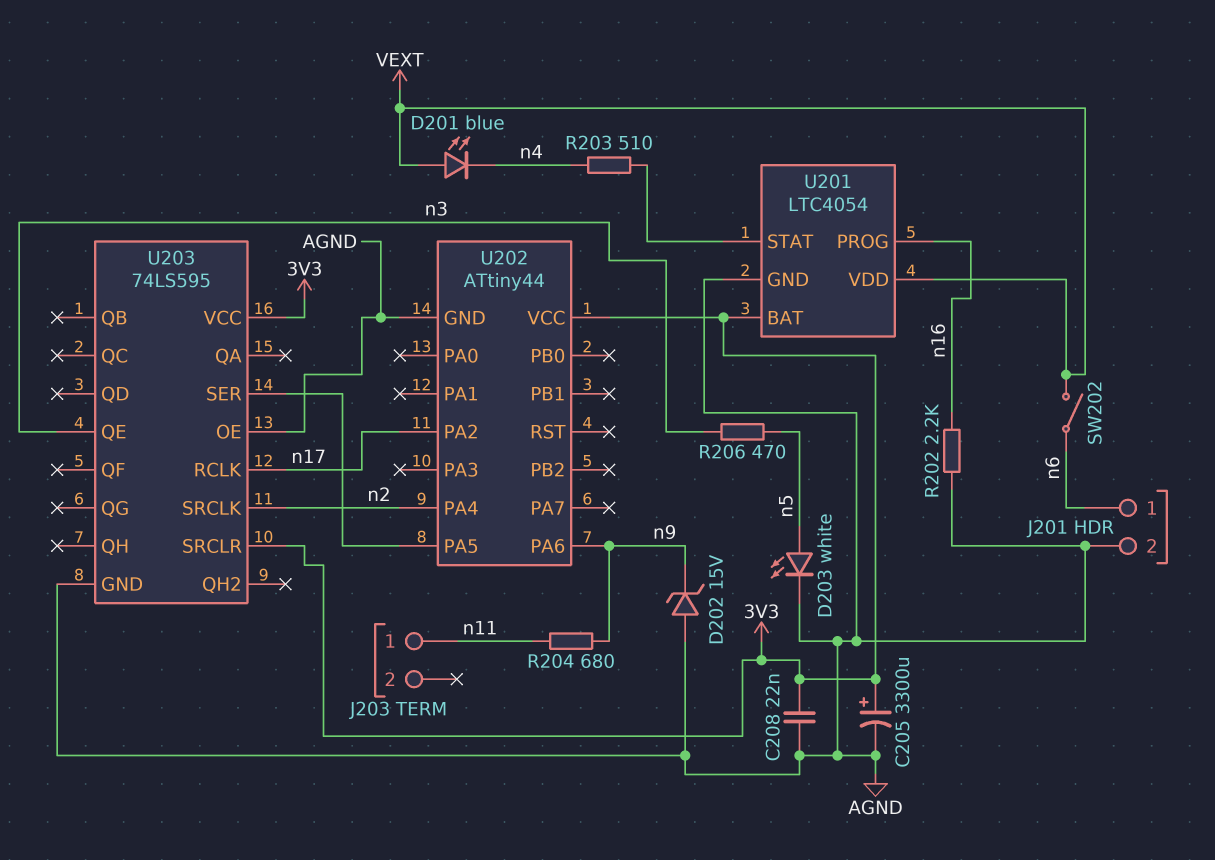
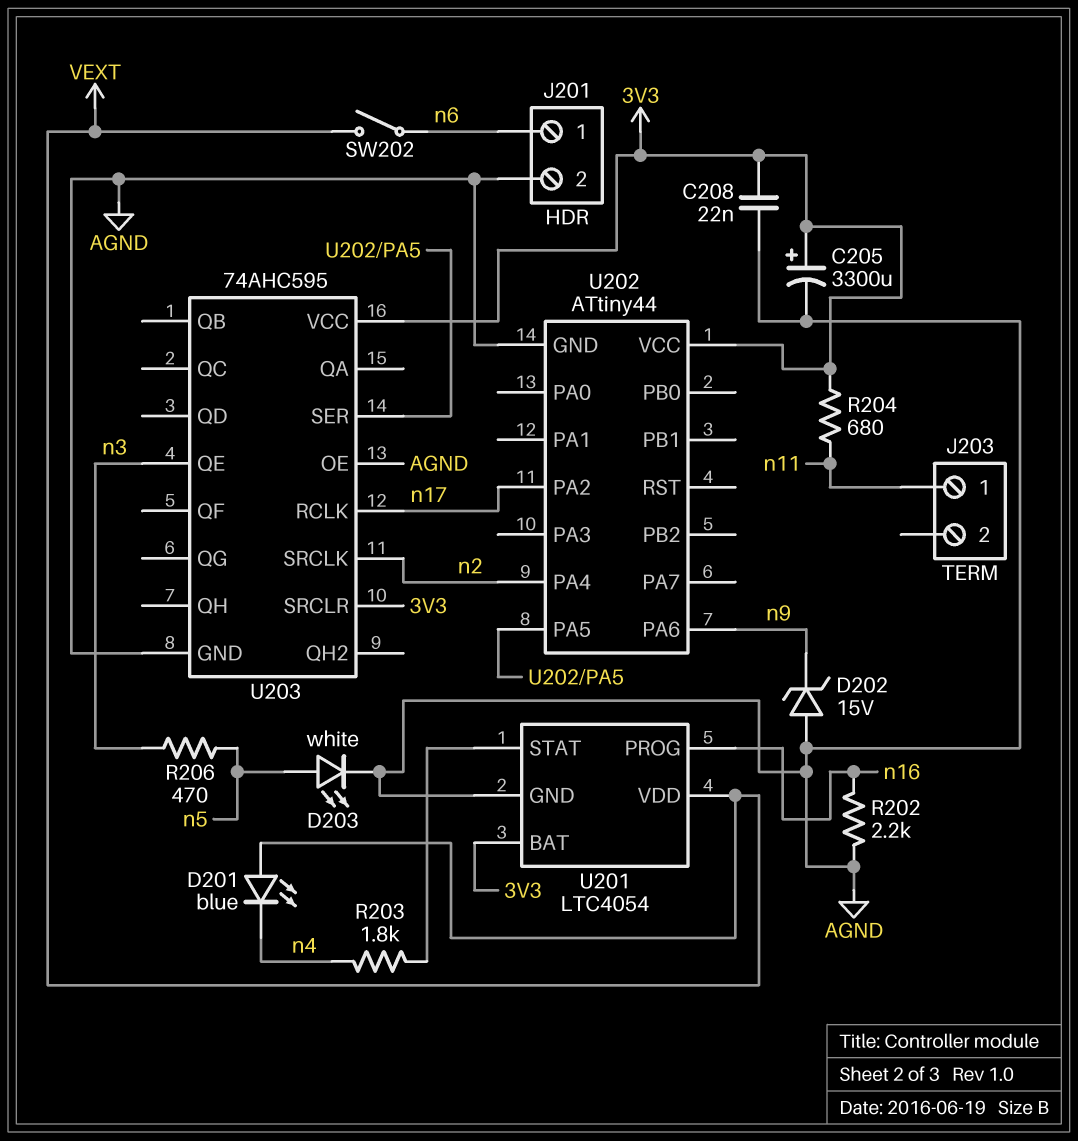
R203: 510 (U201/STAT, n4) -> 1.8k (U201/STAT, n4)
R204: 680 (n9, n11) -> 680 (3V3, n11)
U203: 74LS595 -> 74AHC595

